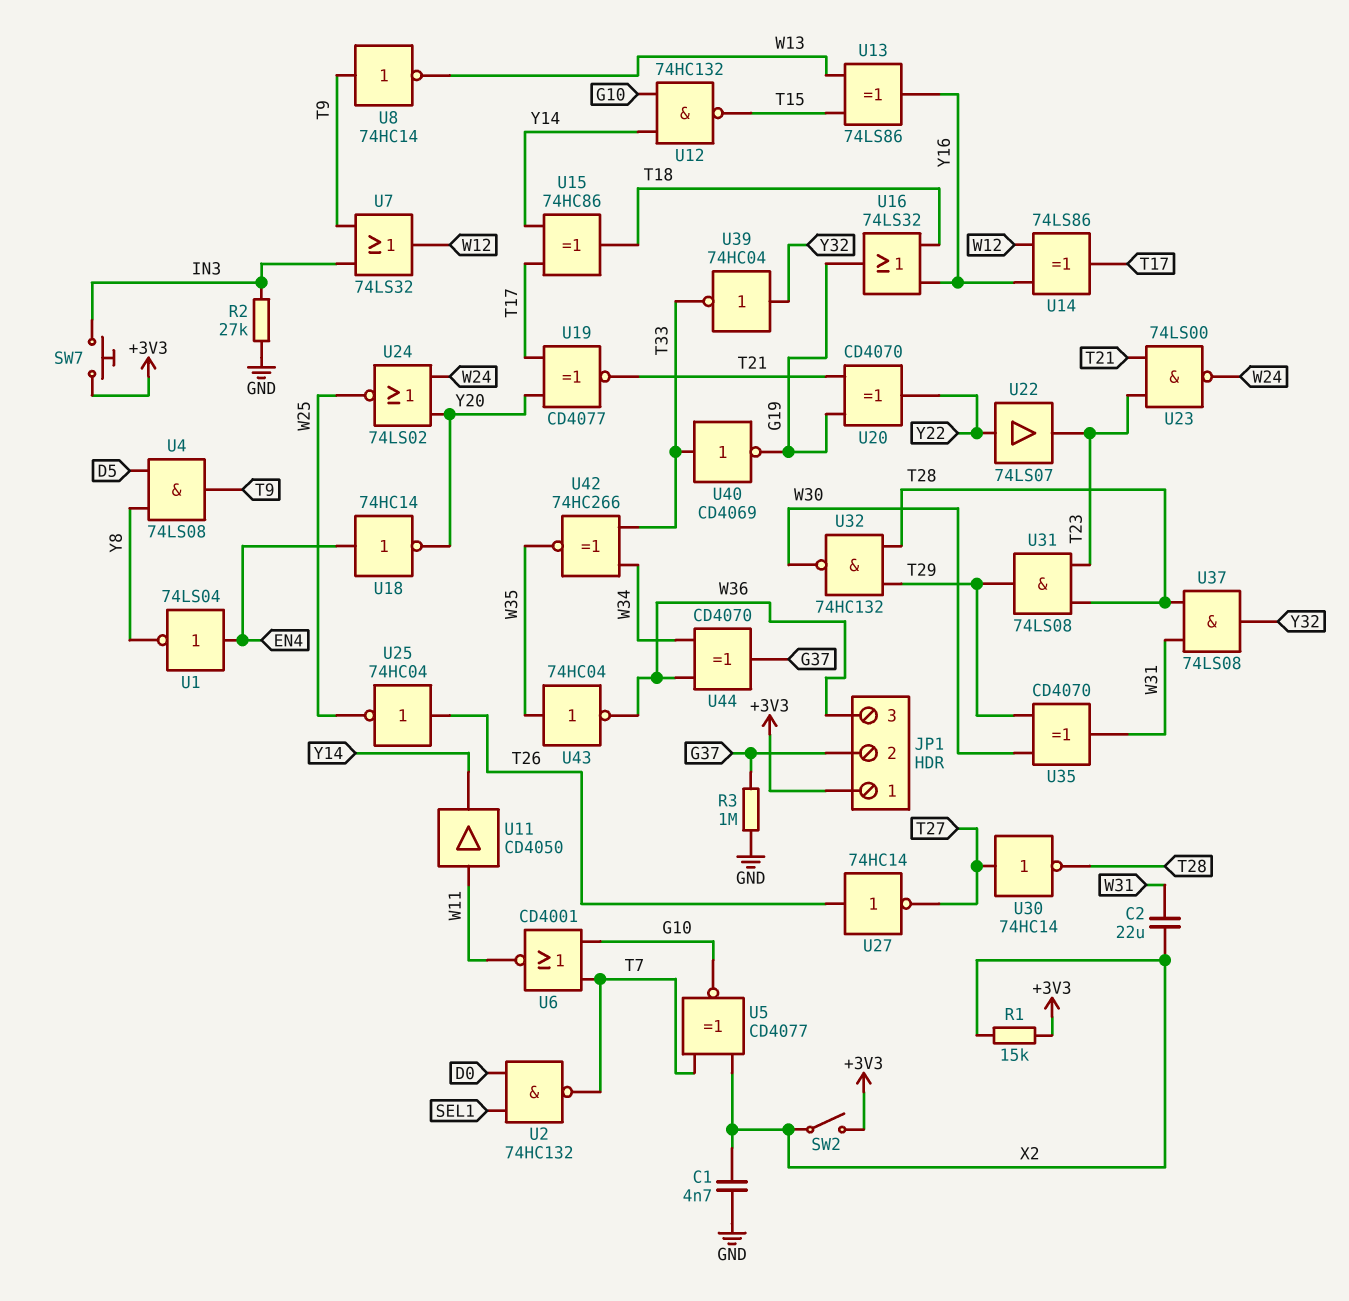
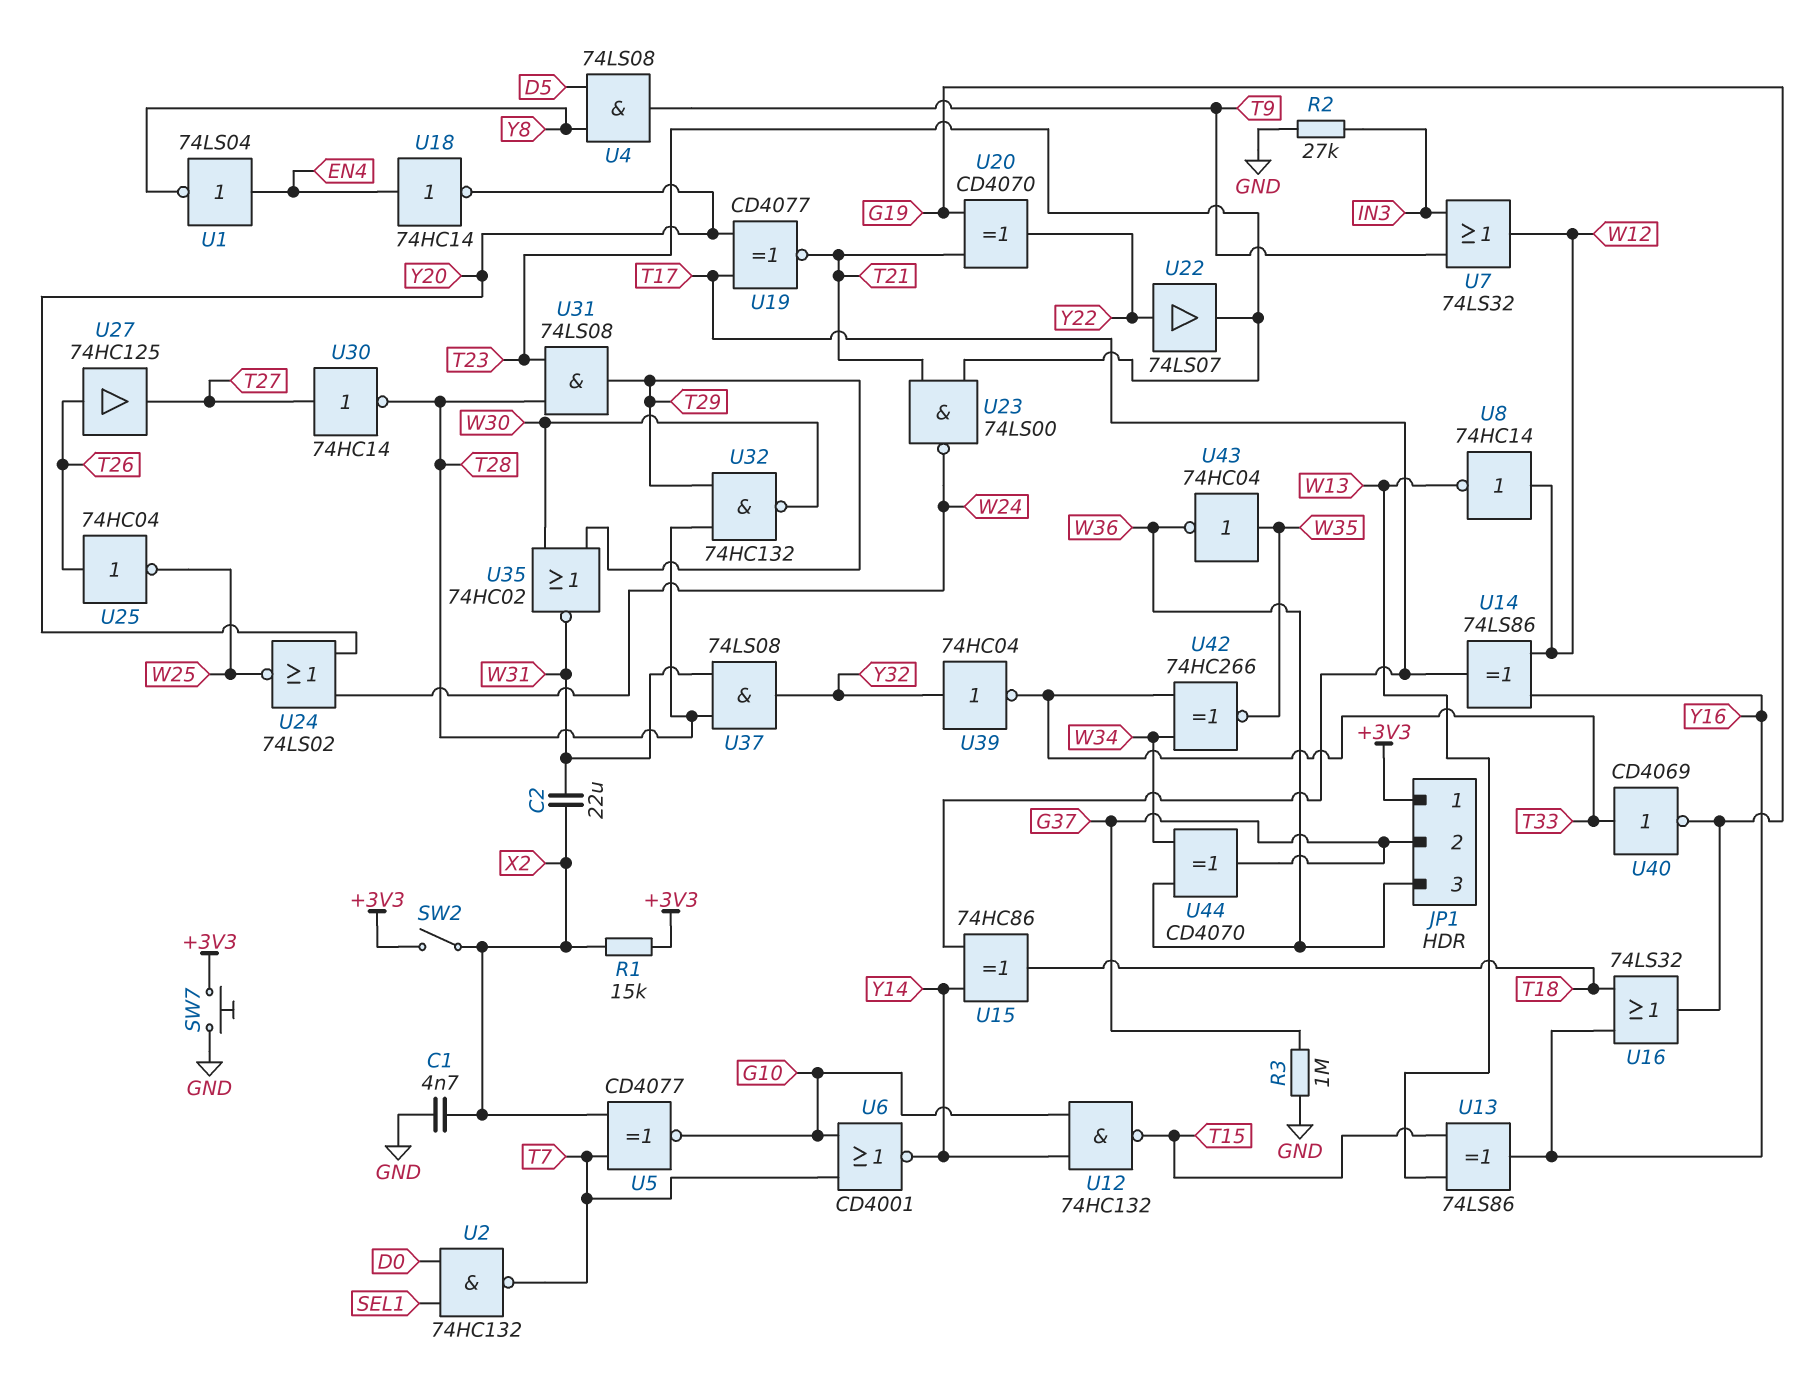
SW7: button (+3V3, IN3) -> button (+3V3, GND)
U6: NOR CD4001 (in G10, in T7, out W11) -> NOR CD4001 (in G10, in T7, out Y14)
U8: NOT 74HC14 (in T9, out W13) -> NOT 74HC14 (in W12, out W13)
U11: buffer CD4050 (in W11, out Y14) -> none
U27: NOT 74HC14 (in T26, out T27) -> buffer 74HC125 (in T26, out T27)
U35: XOR CD4070 (in T29, in W30, out W31) -> NOR 74HC02 (in T29, in W30, out W31)

